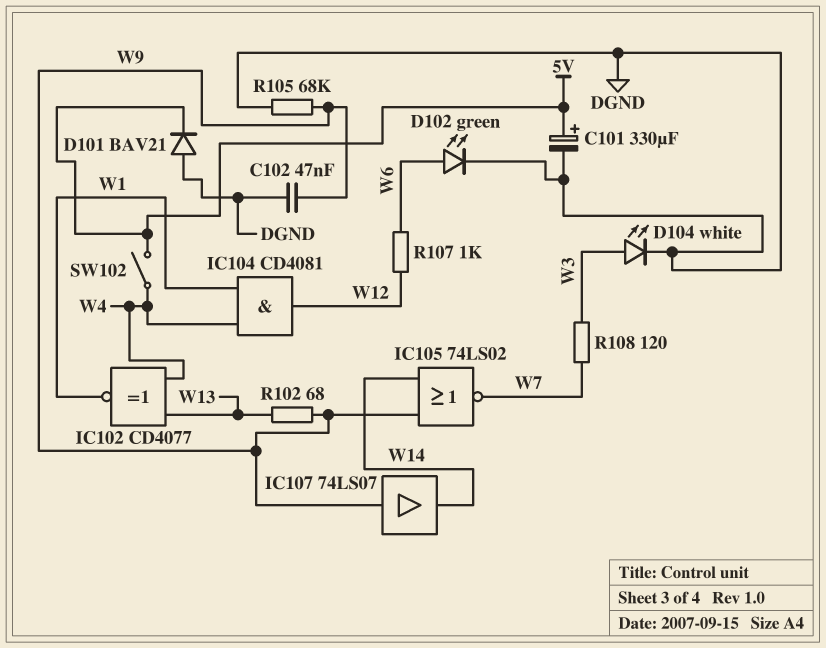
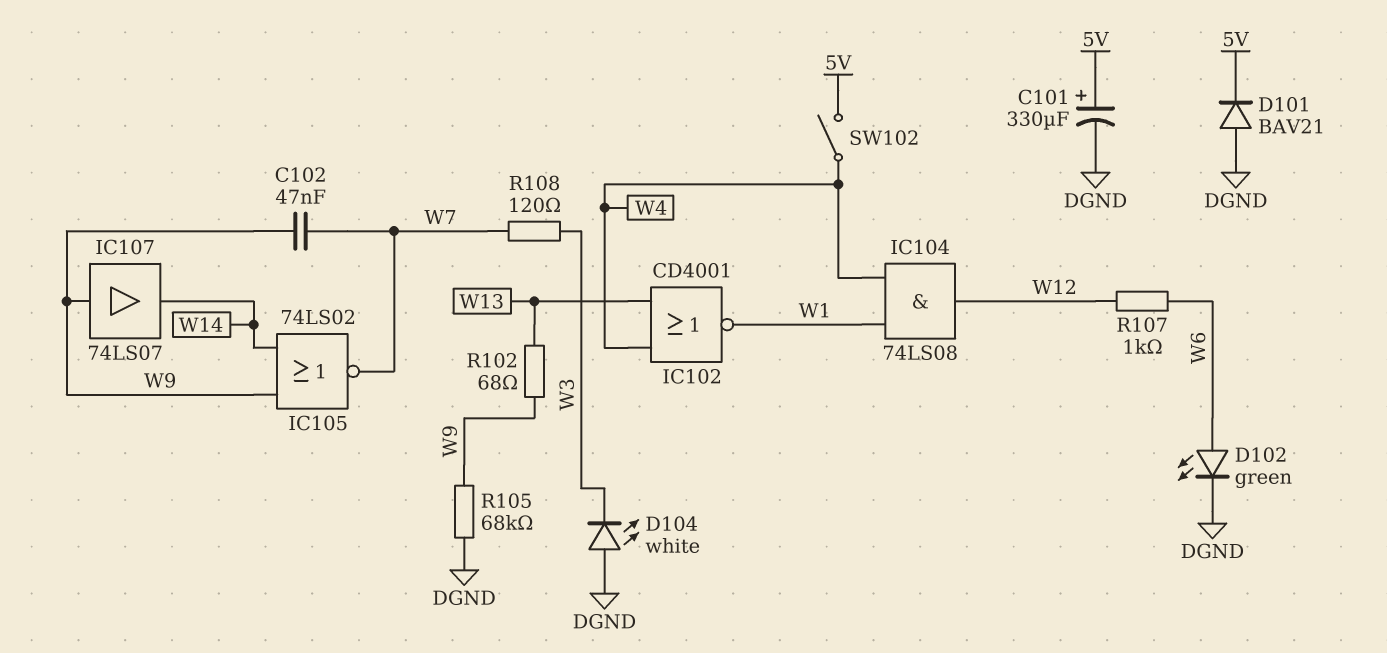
C102: 47nF (DGND, W9) -> 47nF (W7, W9)
D104: LED white (A W3, K DGND) -> LED white (A DGND, K W3)
IC102: XNOR CD4077 (in W4, in W13, out W1) -> NOR CD4001 (in W4, in W13, out W1)
IC104: AND CD4081 (in W1, in W4, out W12) -> AND 74LS08 (in W1, in W4, out W12)

